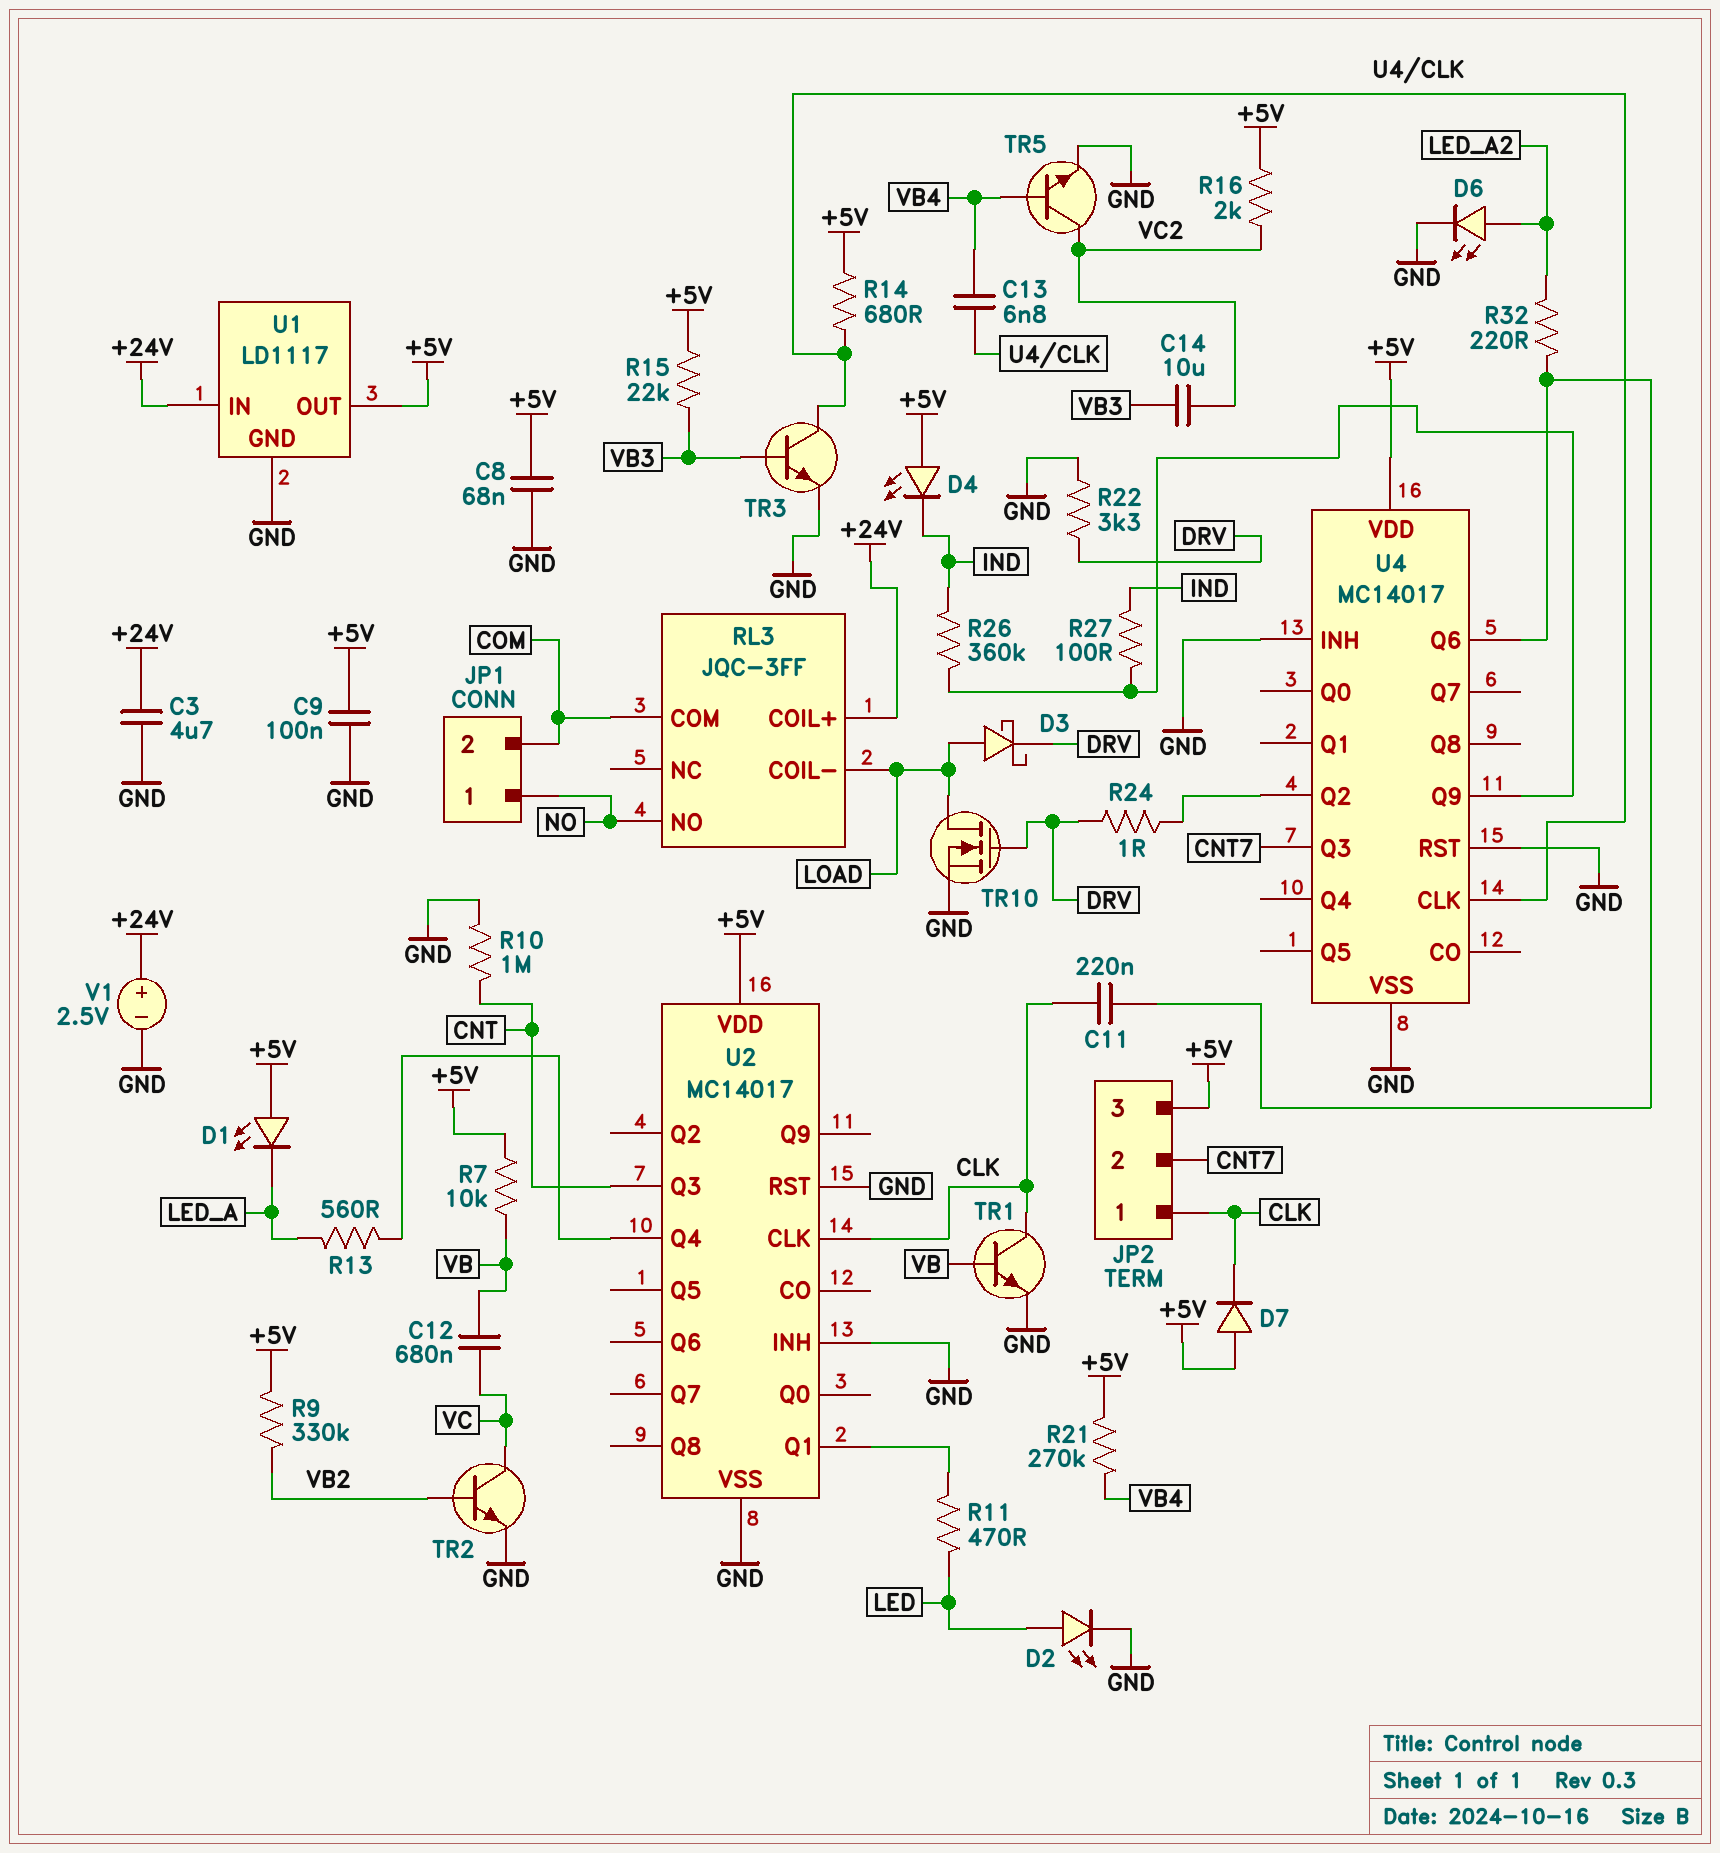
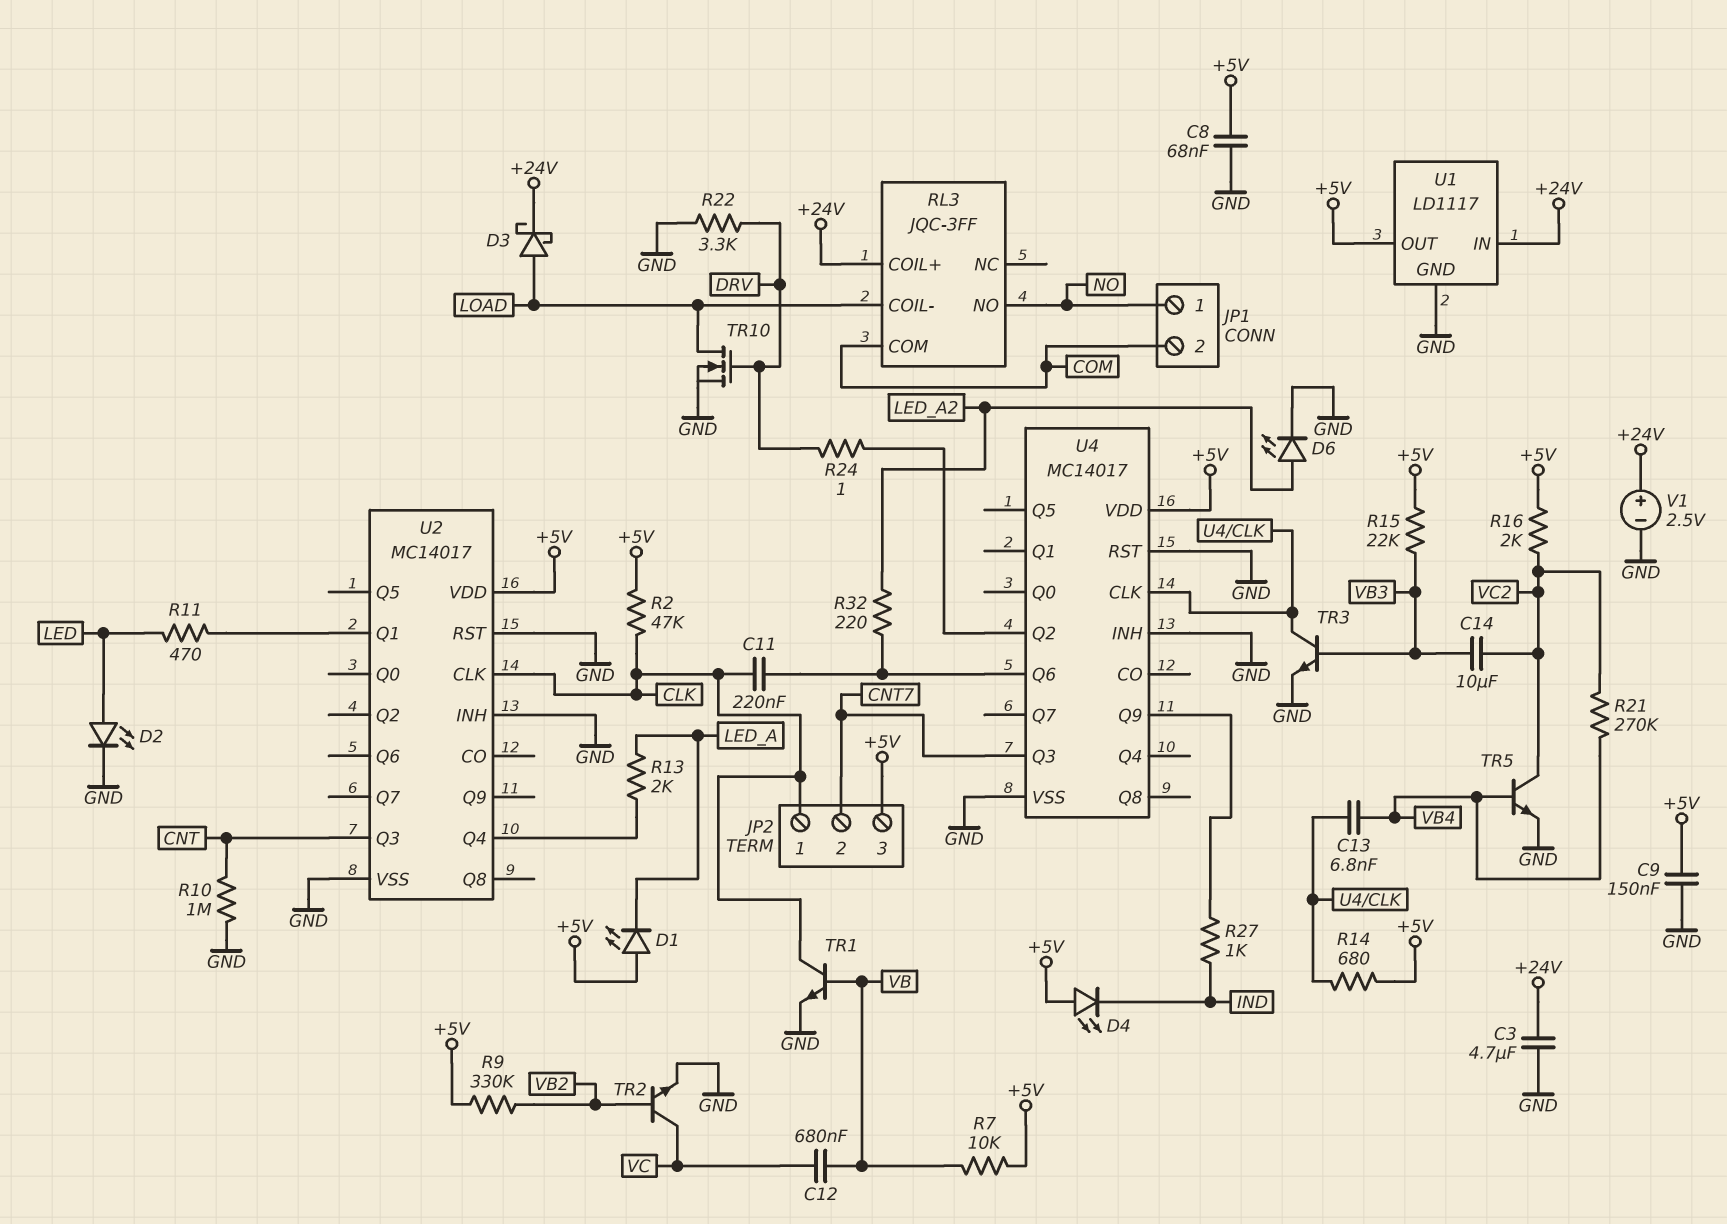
C9: 100nF (+5V, GND) -> 150nF (+5V, GND)
D3: schottky (A LOAD, K DRV) -> schottky (A LOAD, K +24V)
D7: diode (A +5V, K CLK) -> none
R2: none -> 47k (+5V, CLK)
R13: 560 (LED_A, U2/Q4) -> 2k (LED_A, U2/Q4)
R21: 270k (+5V, VB4) -> 270k (VB4, VC2)
R26: 360k (IND, U4/Q9) -> none
R27: 100 (IND, U4/Q9) -> 1k (IND, U4/Q9)

